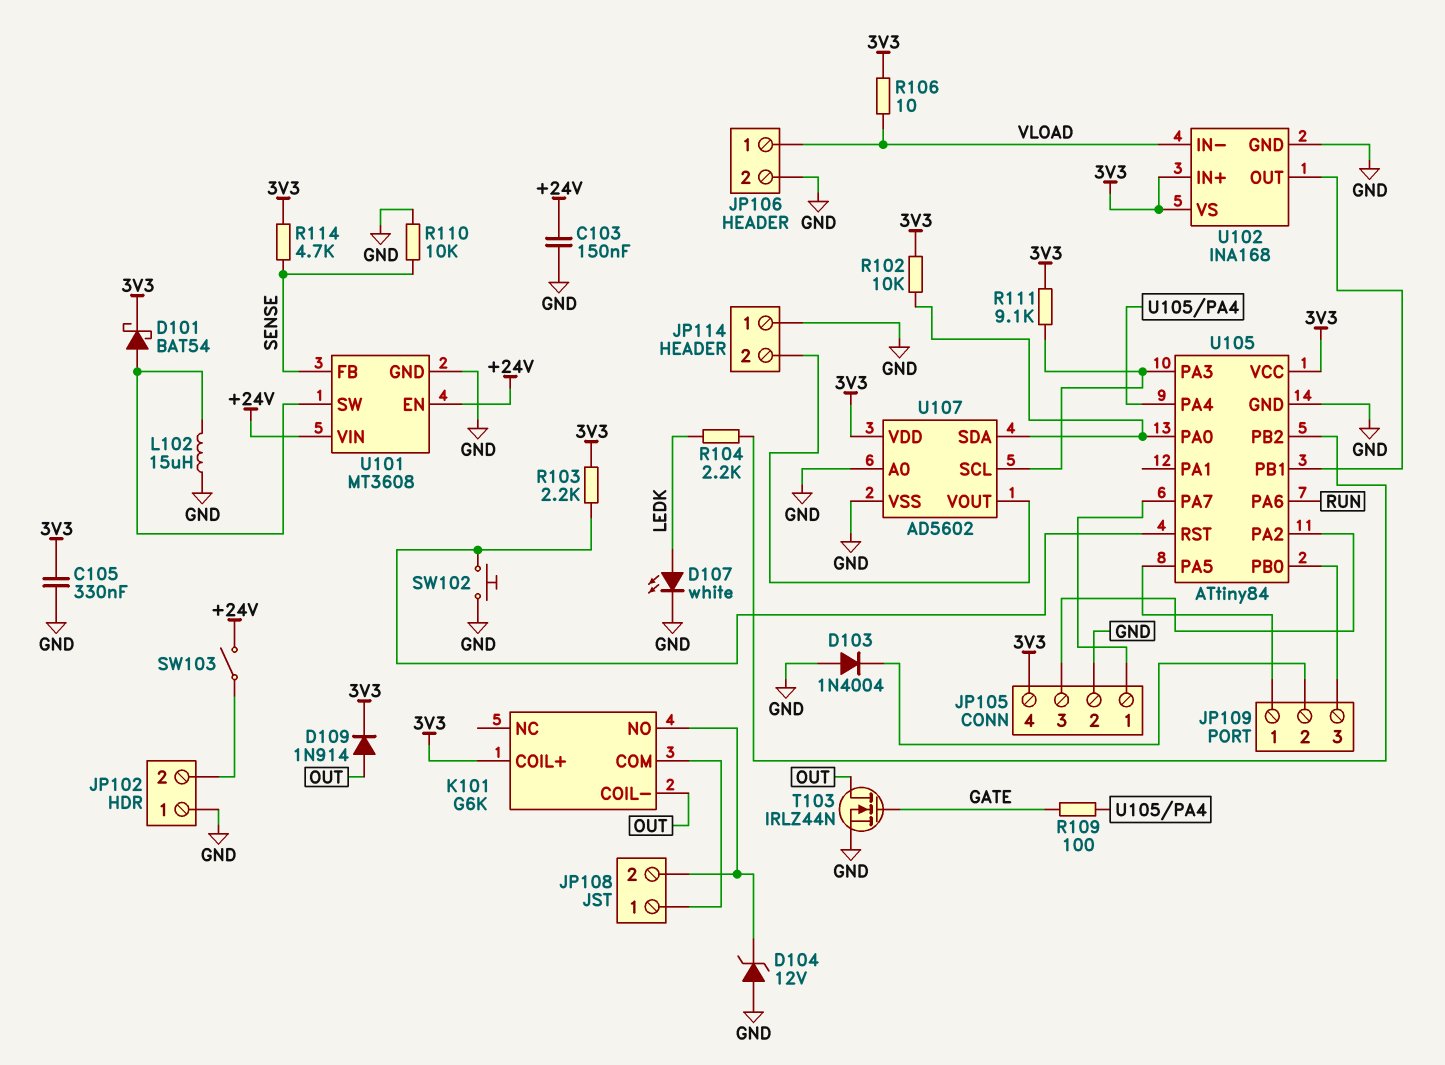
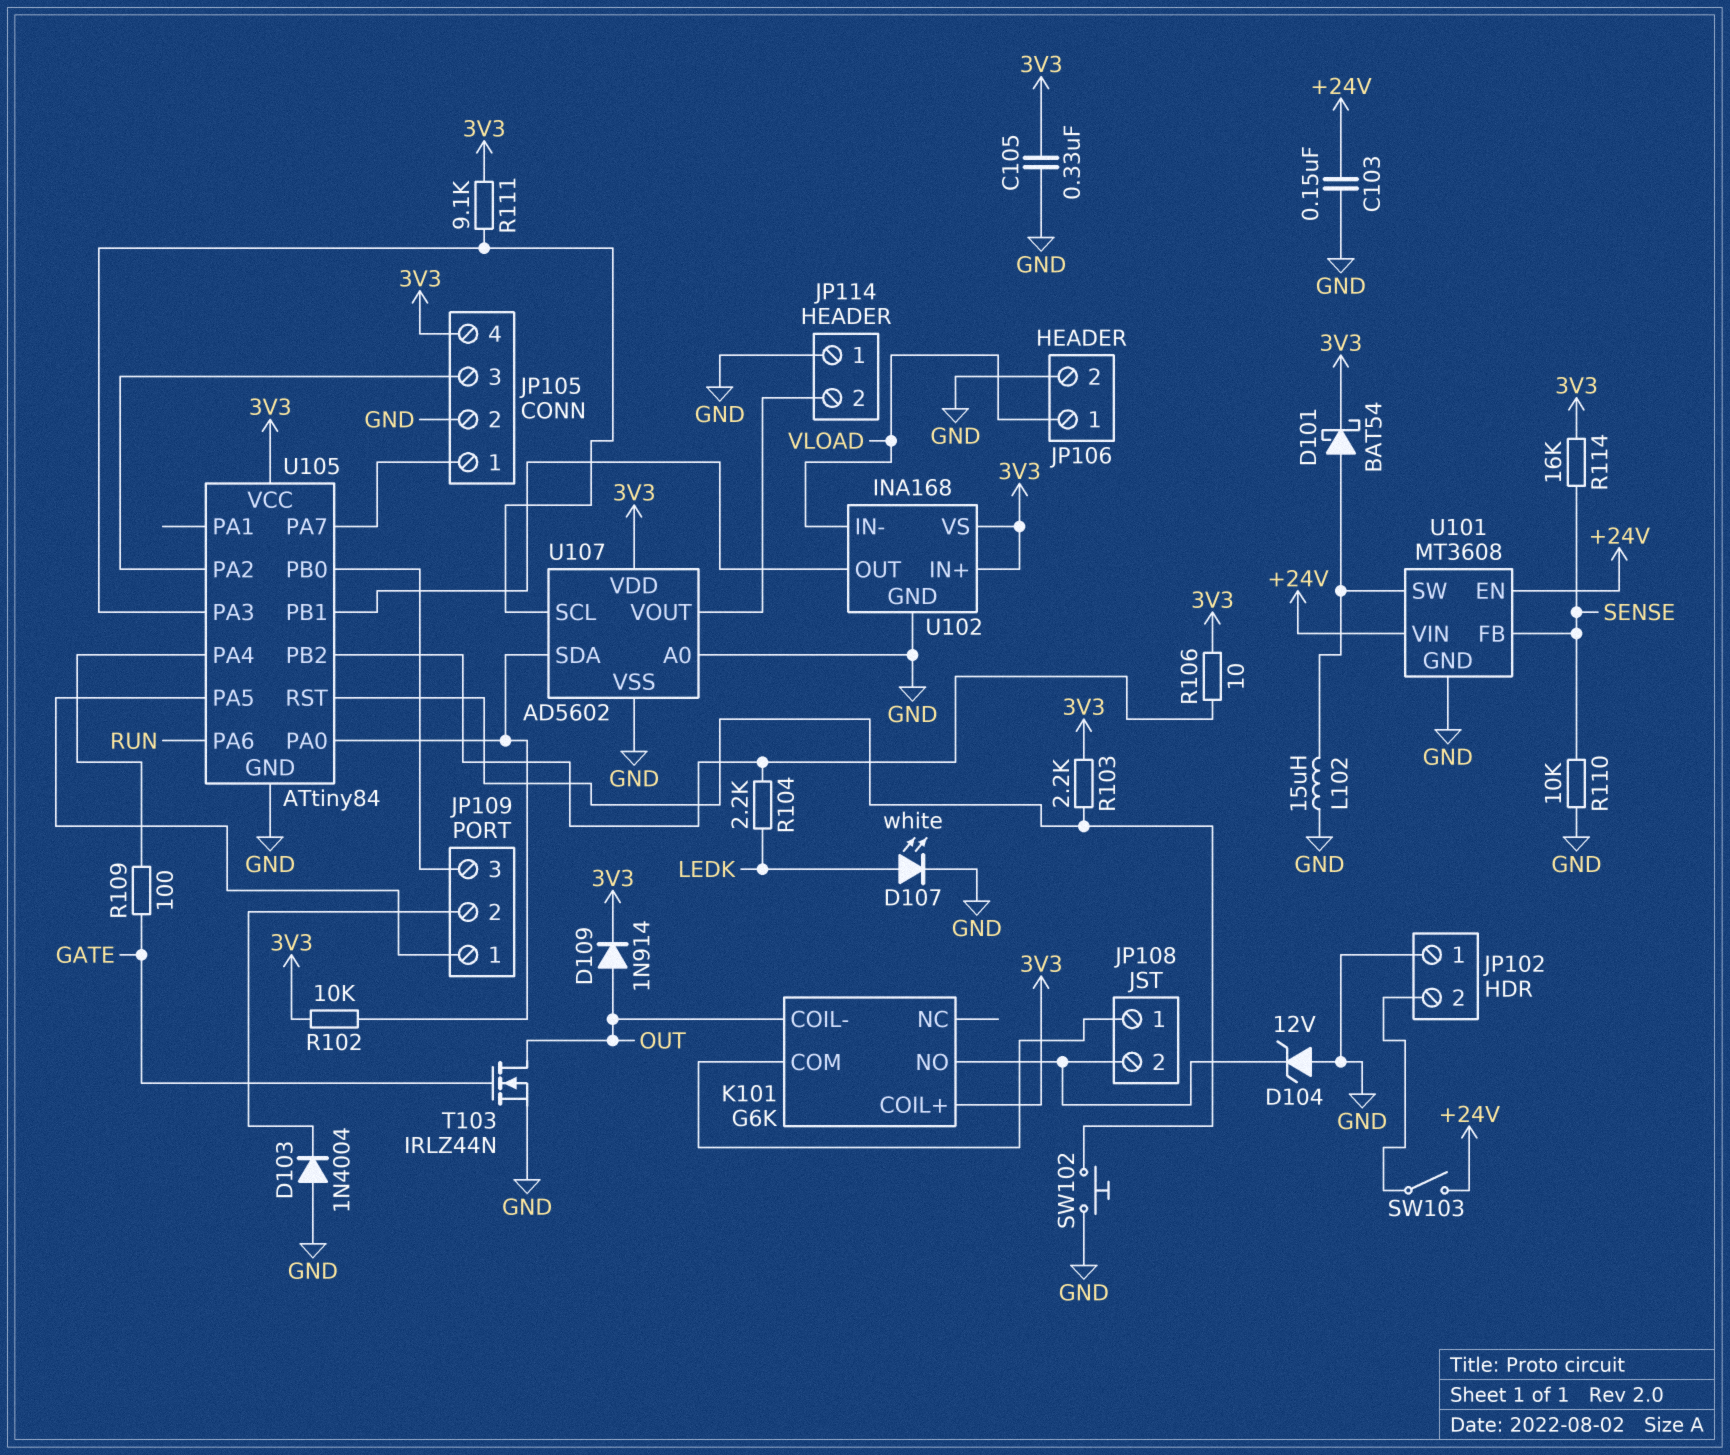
R106: 10 (3V3, VLOAD) -> 10 (3V3, U105/PB2)
R114: 4.7k (3V3, SENSE) -> 16k (3V3, SENSE)

